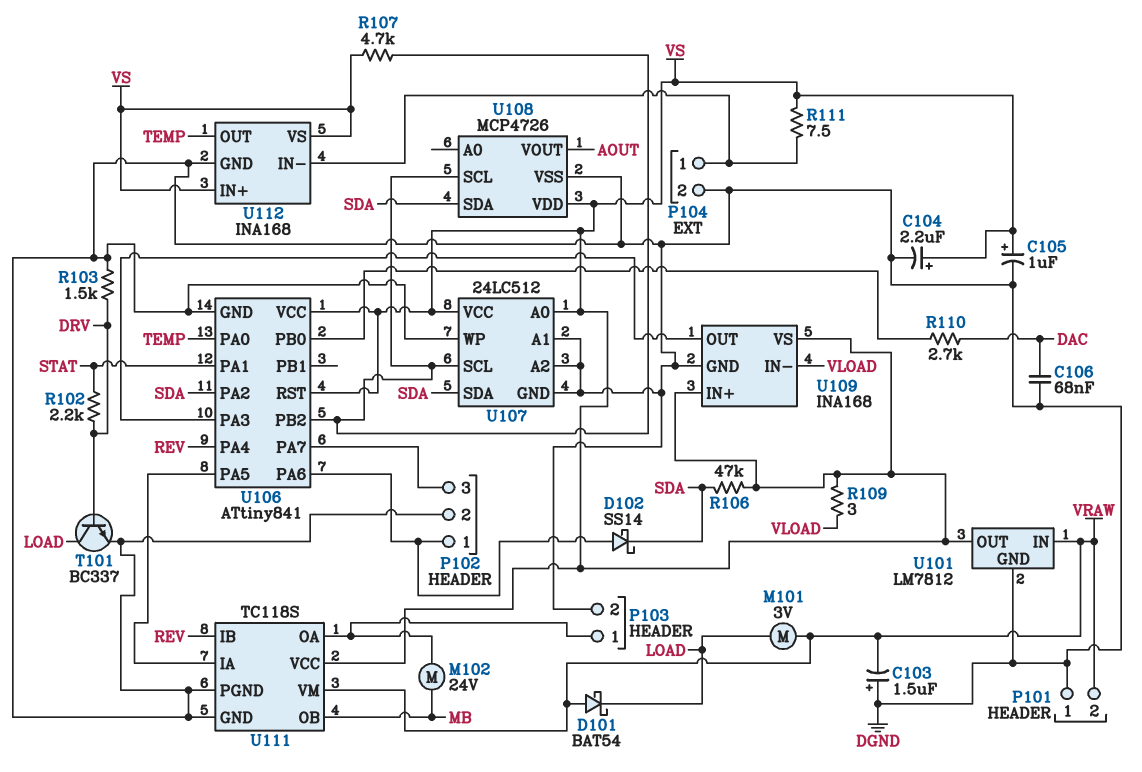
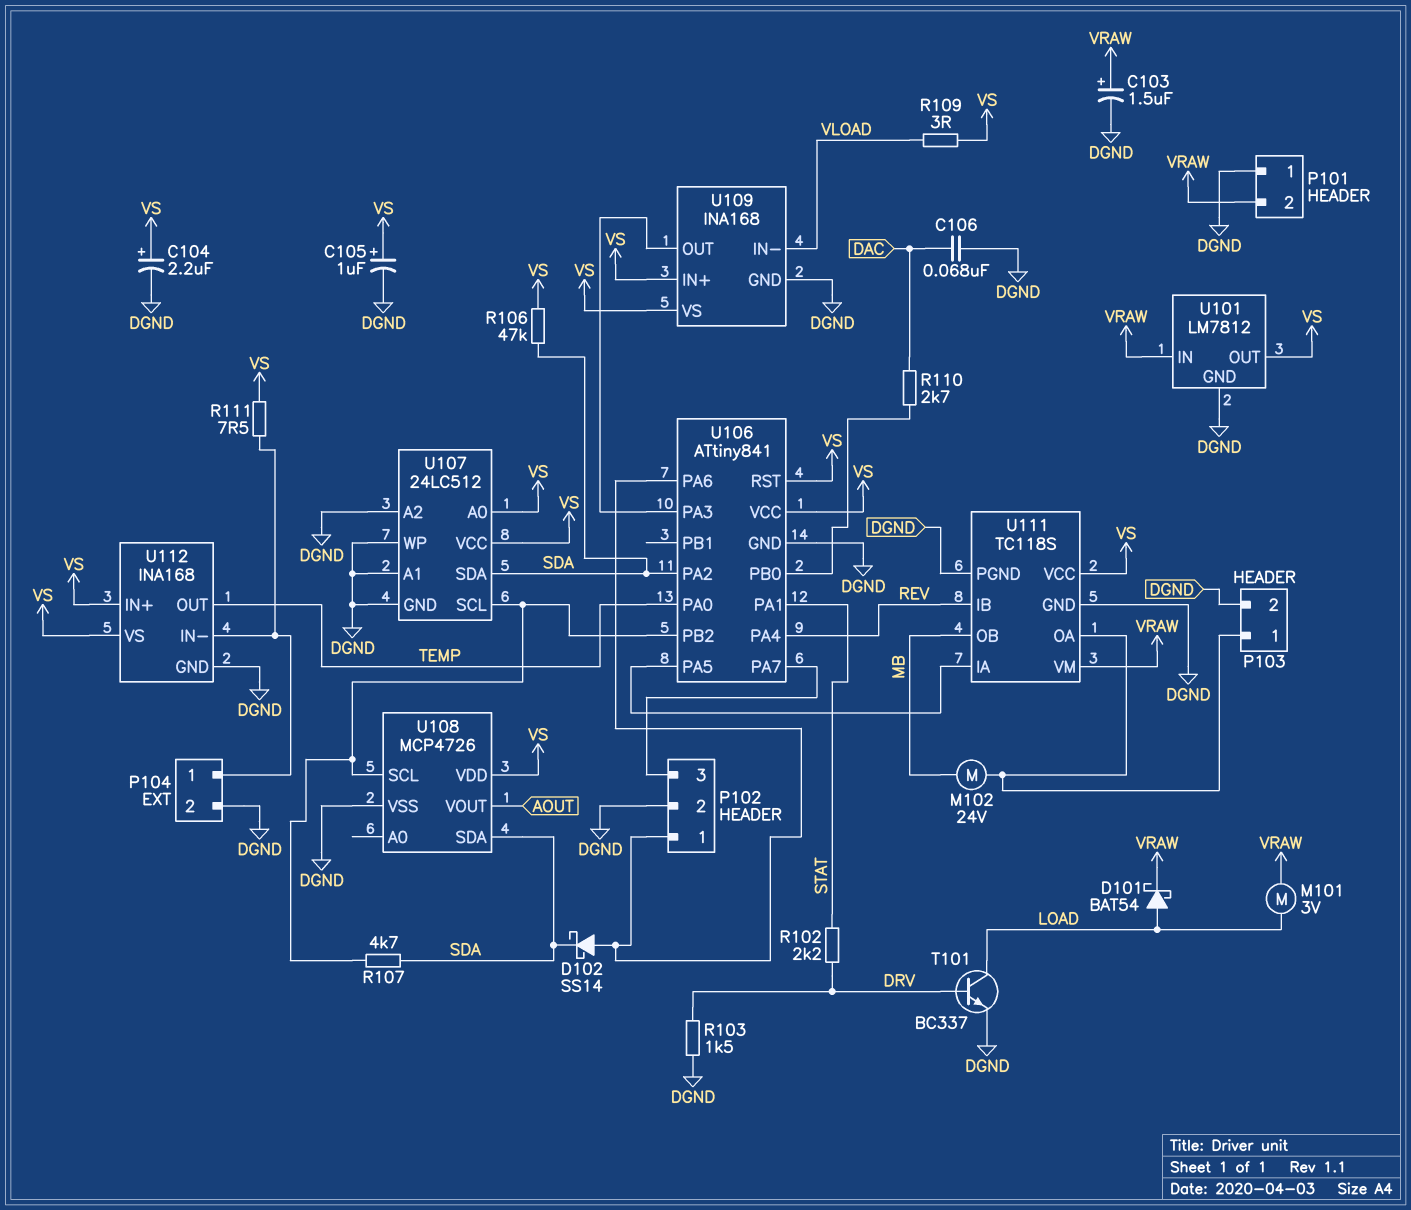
C103: 1.5uF (plus DGND, minus VRAW) -> 1.5uF (plus VRAW, minus DGND)
D101: schottky BAT54 (A VRAW, K LOAD) -> schottky BAT54 (A LOAD, K VRAW)
R107: 4.7k (U106/PB2, VS) -> 4.7k (SDA, U106/PB2)

